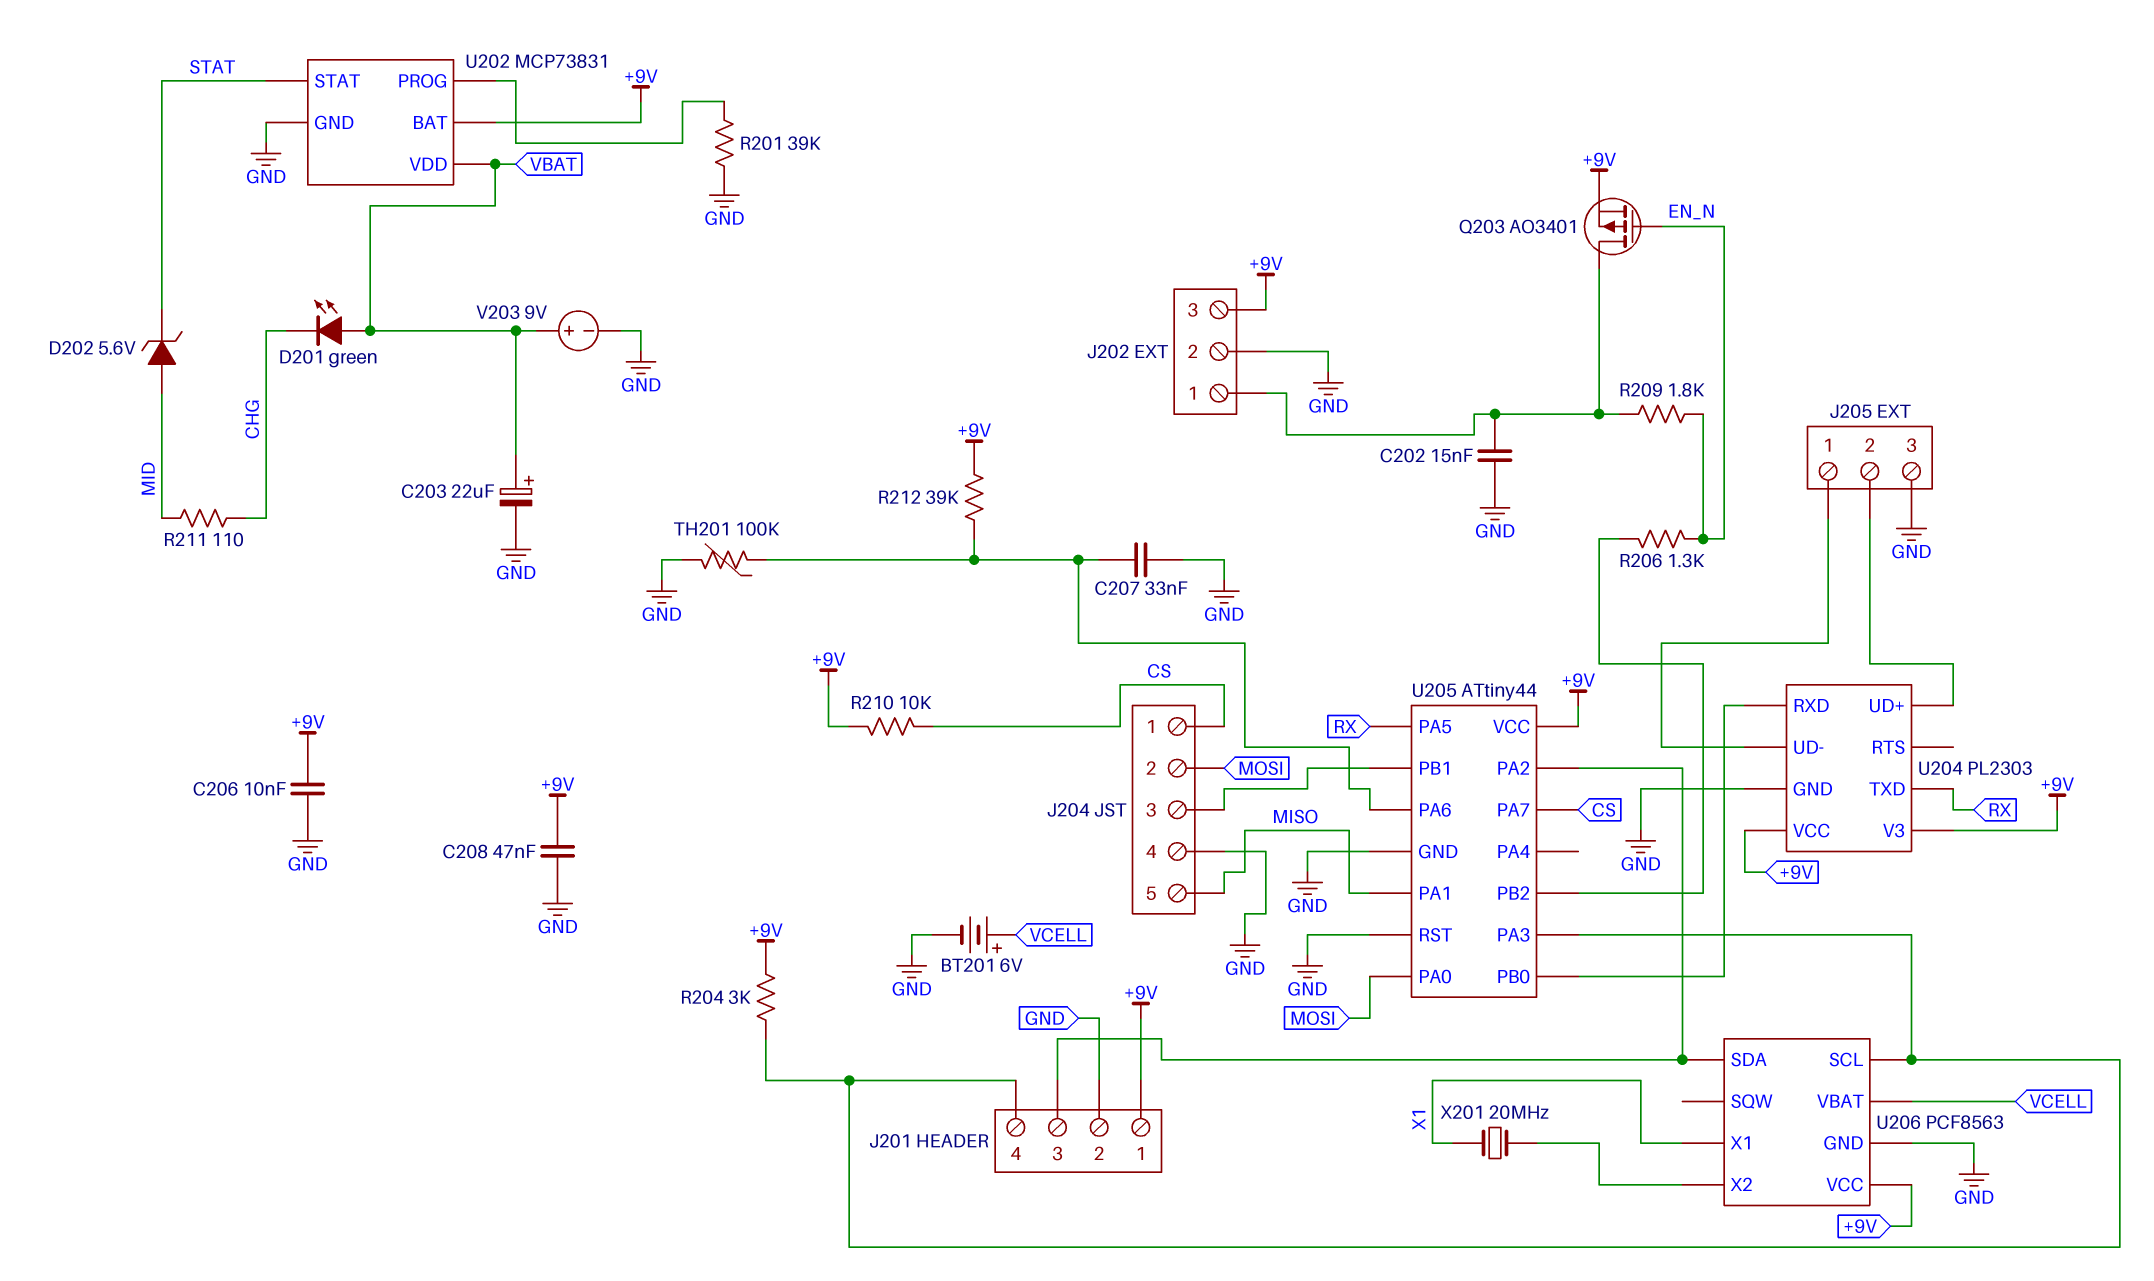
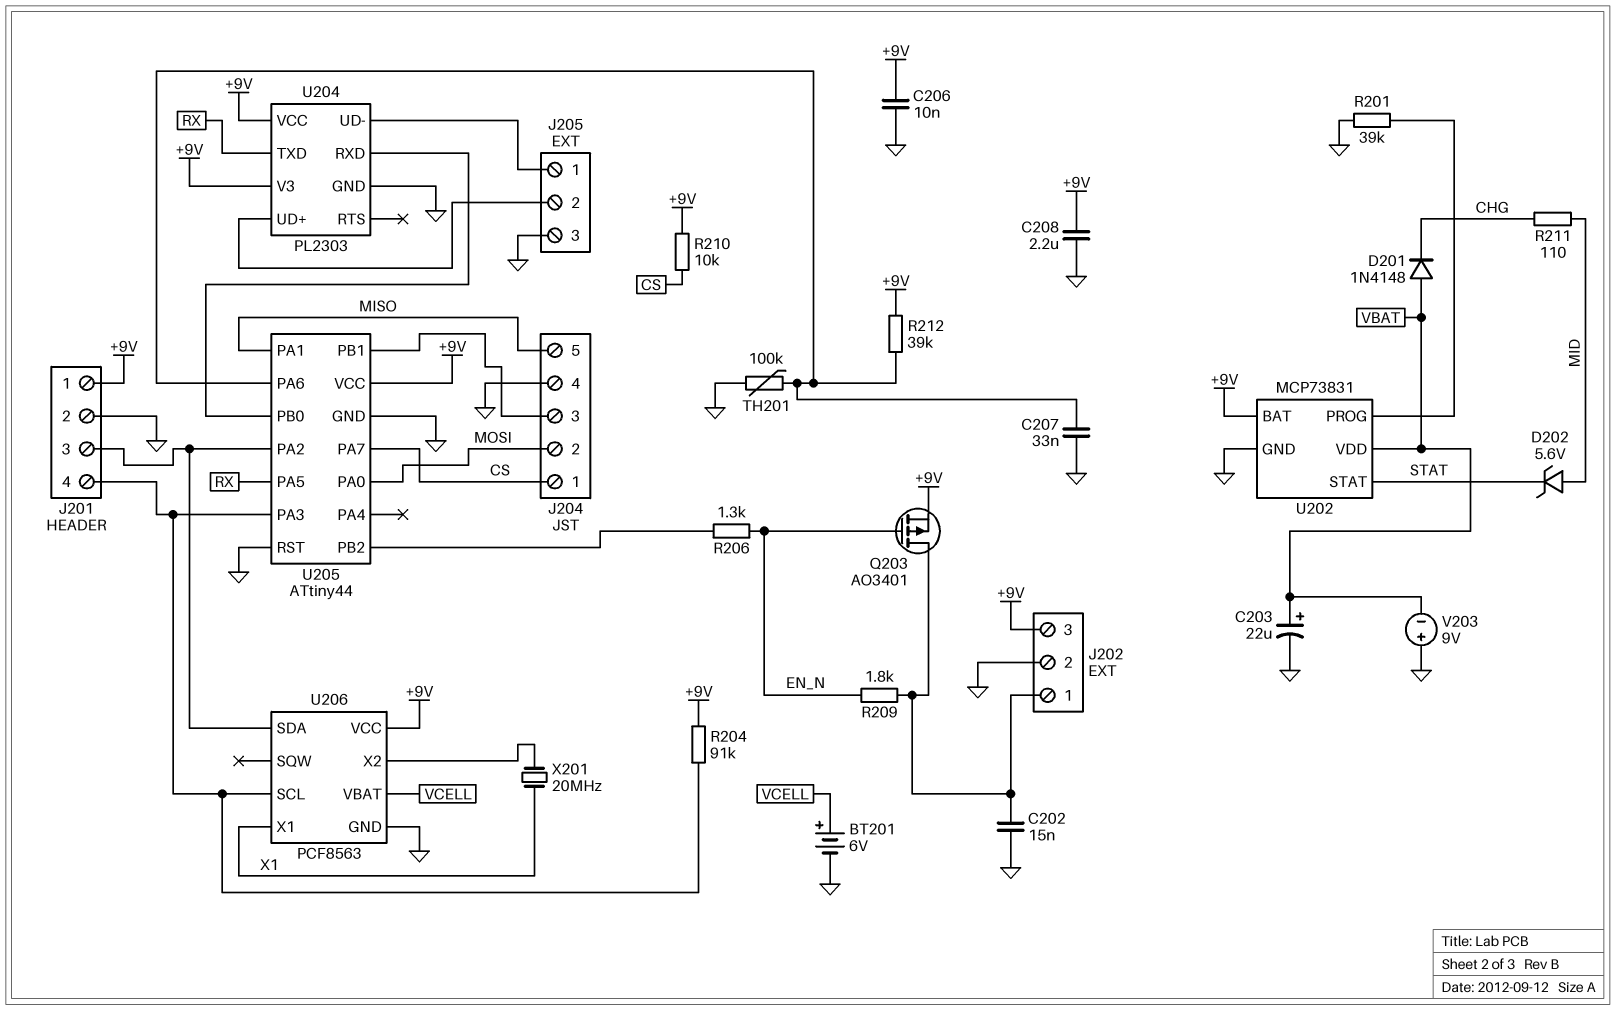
C208: 47nF (+9V, GND) -> 2.2uF (+9V, GND)
D201: LED green (A VBAT, K CHG) -> diode 1N4148 (A VBAT, K CHG)
R204: 3k (+9V, J201/4) -> 91k (+9V, J201/4)
V203: 9V (plus VBAT, minus GND) -> 9V (plus GND, minus VBAT)

